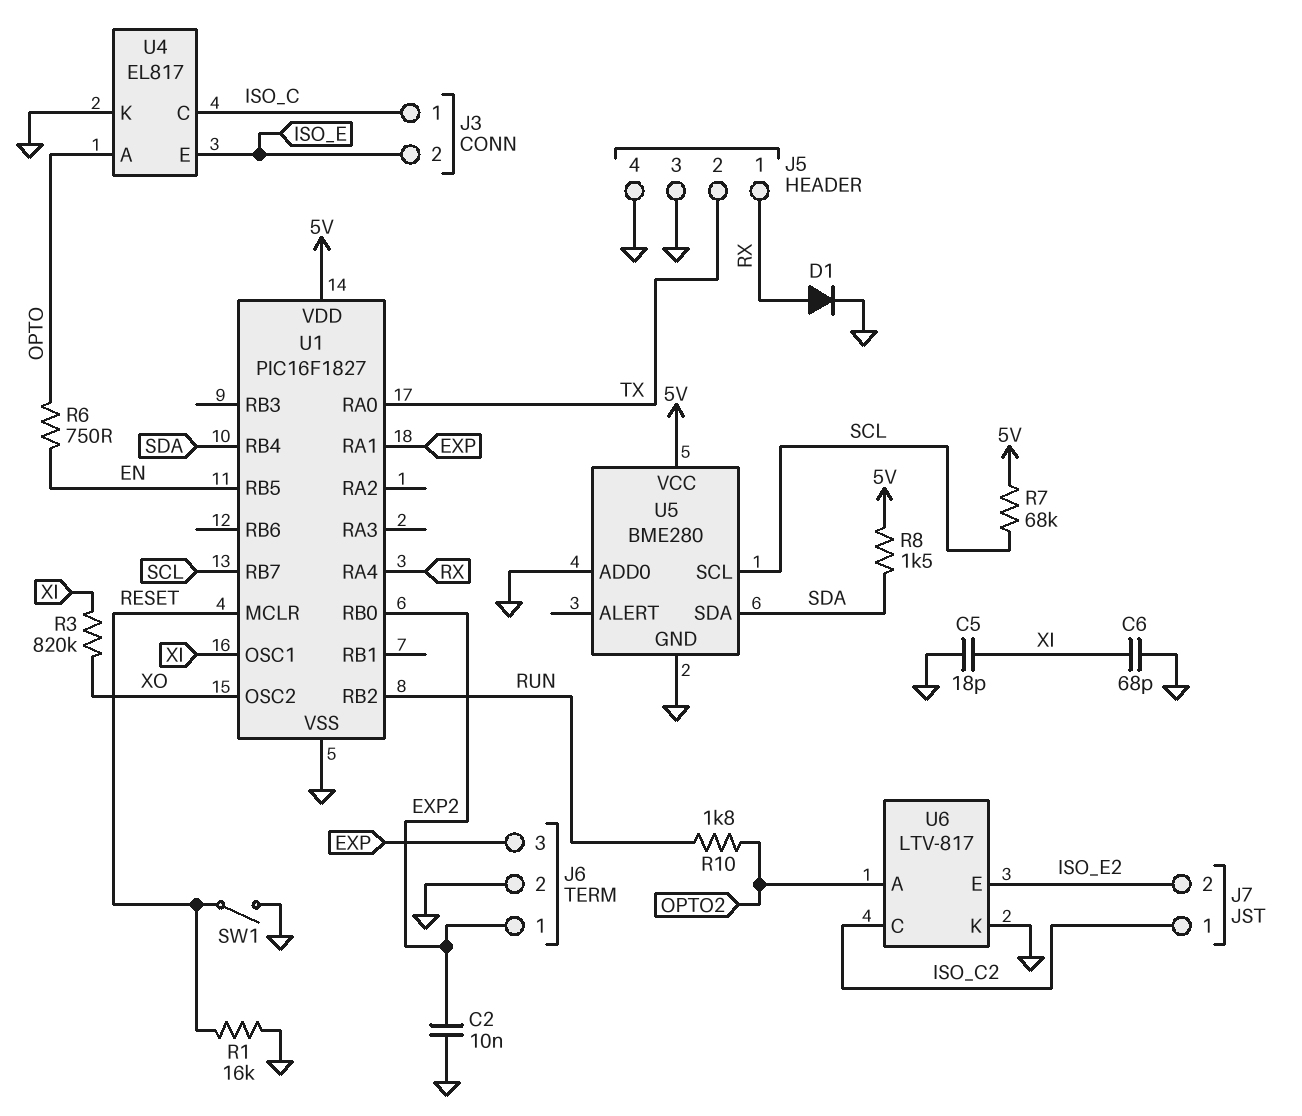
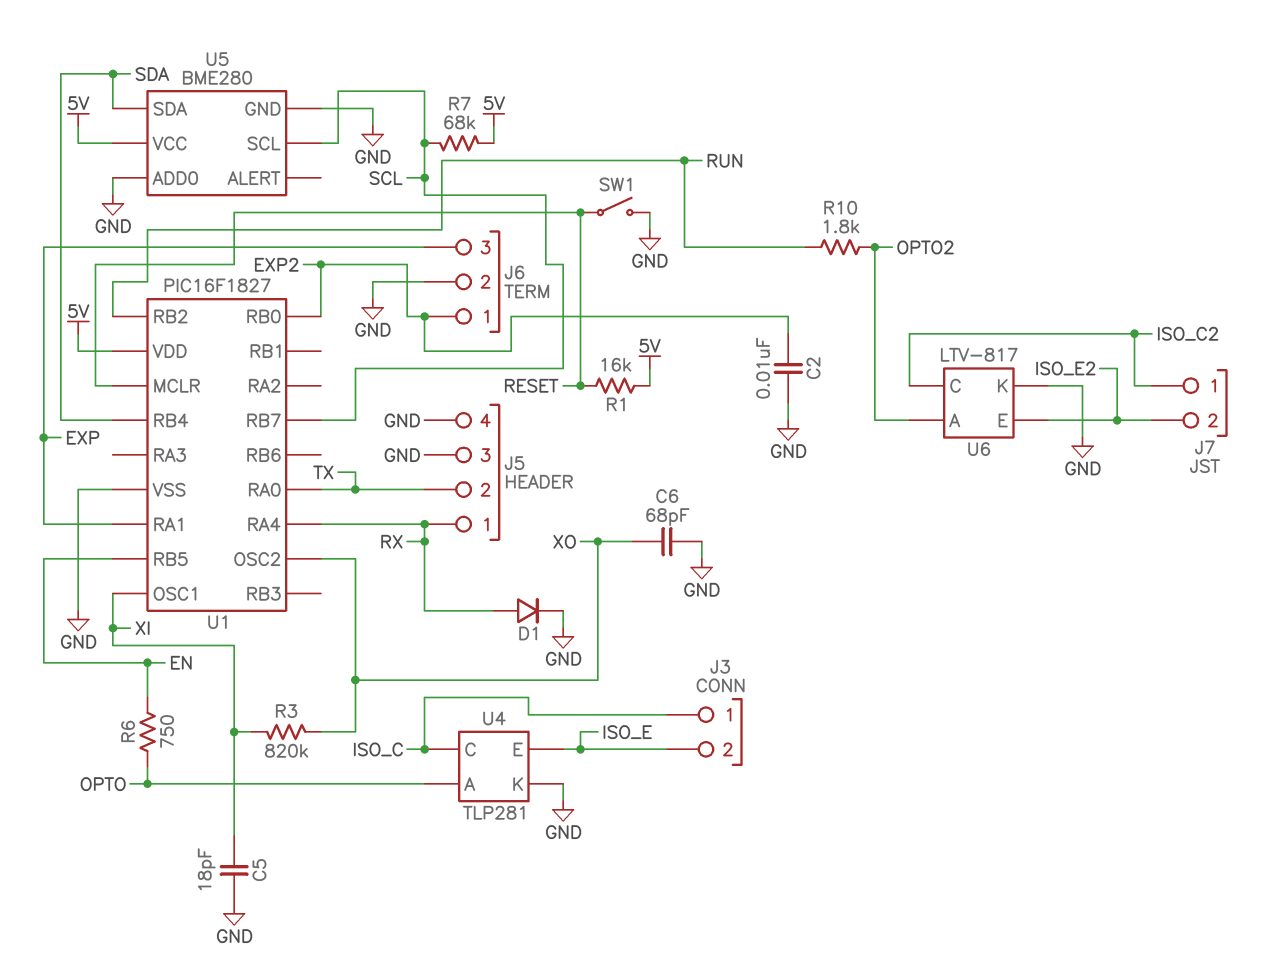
C6: 68pF (GND, XI) -> 68pF (GND, XO)
R1: 16k (GND, RESET) -> 16k (5V, RESET)
R8: 1.5k (5V, SDA) -> none
U4: EL817 -> TLP281

